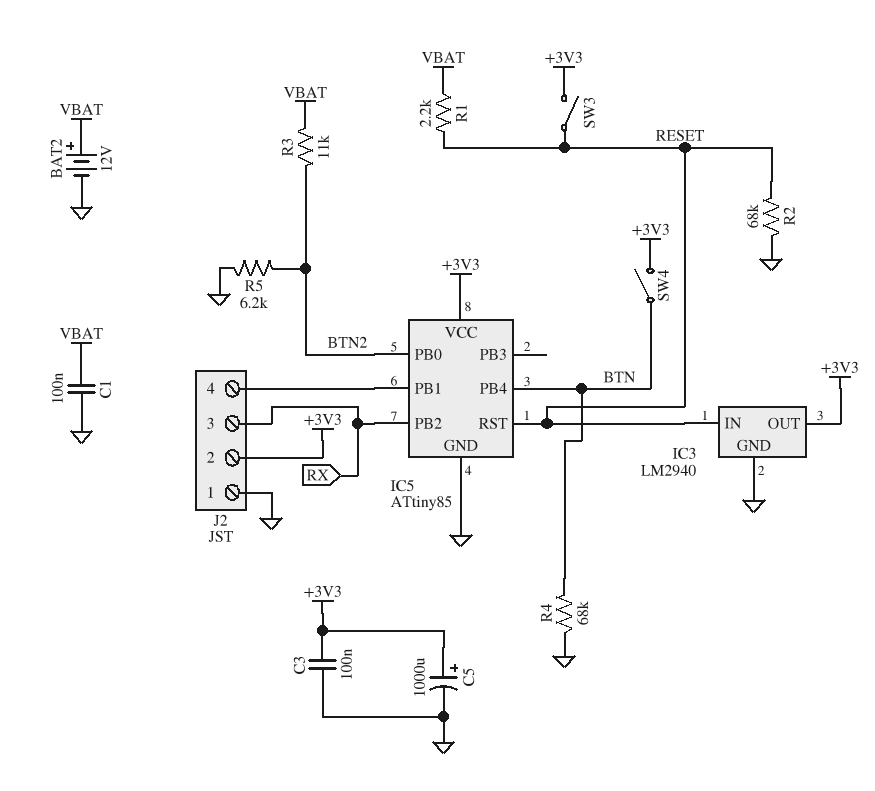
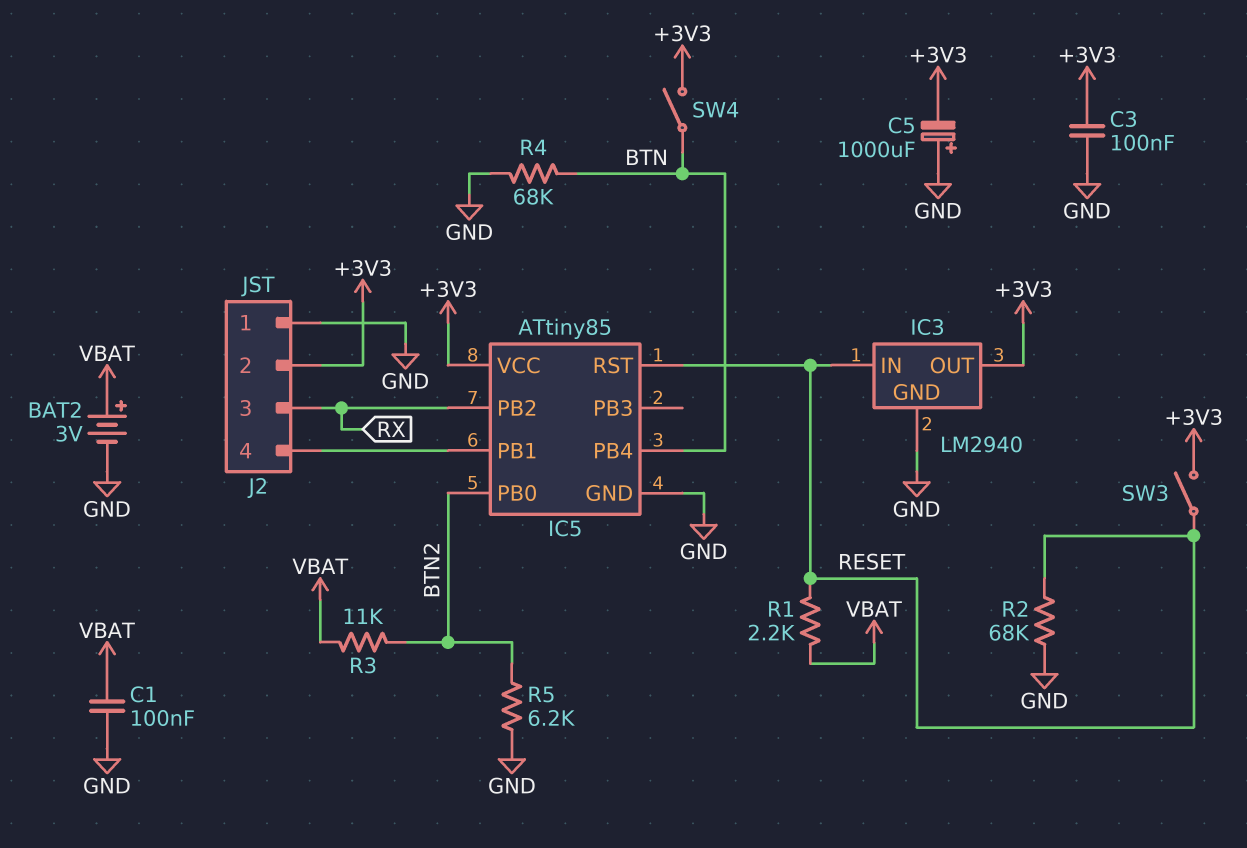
BAT2: 12V (plus VBAT, minus GND) -> 3V (plus VBAT, minus GND)
C5: 1000uF (plus +3V3, minus GND) -> 1000uF (plus GND, minus +3V3)

